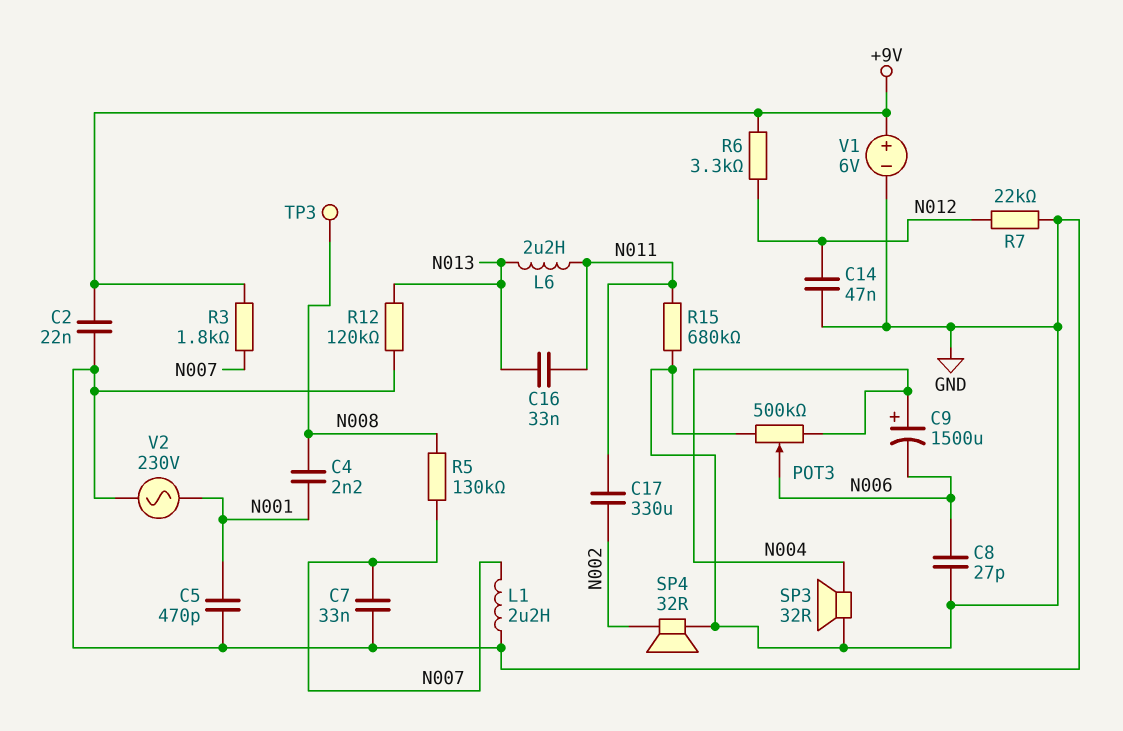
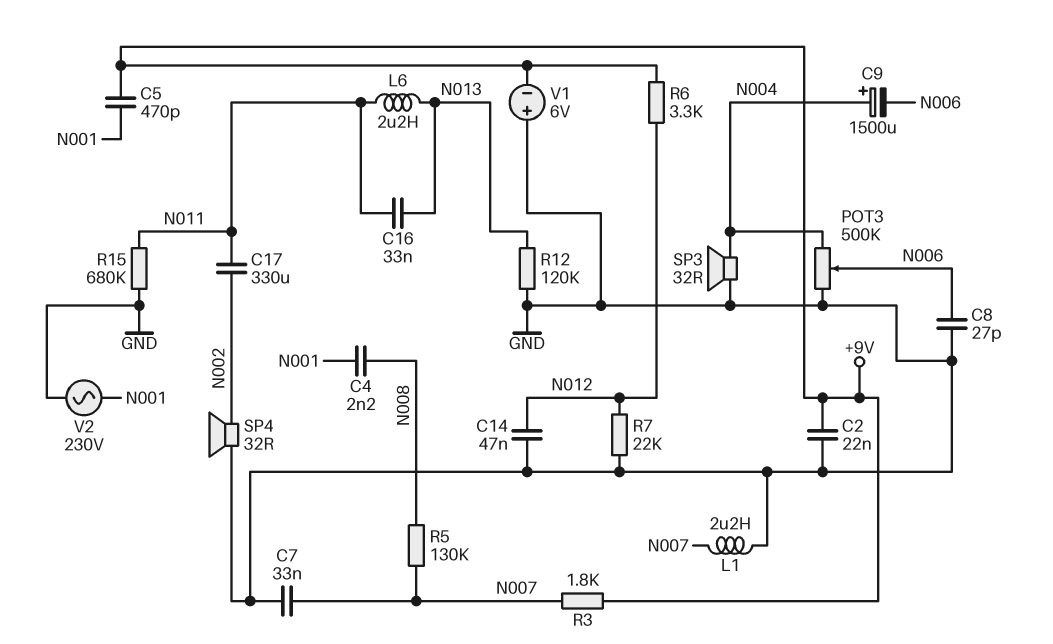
C5: 470pF (GND, N001) -> 470pF (+9V, N001)
TP3: test point (N008) -> none
V1: 6V (plus +9V, minus GND) -> 6V (plus GND, minus +9V)

